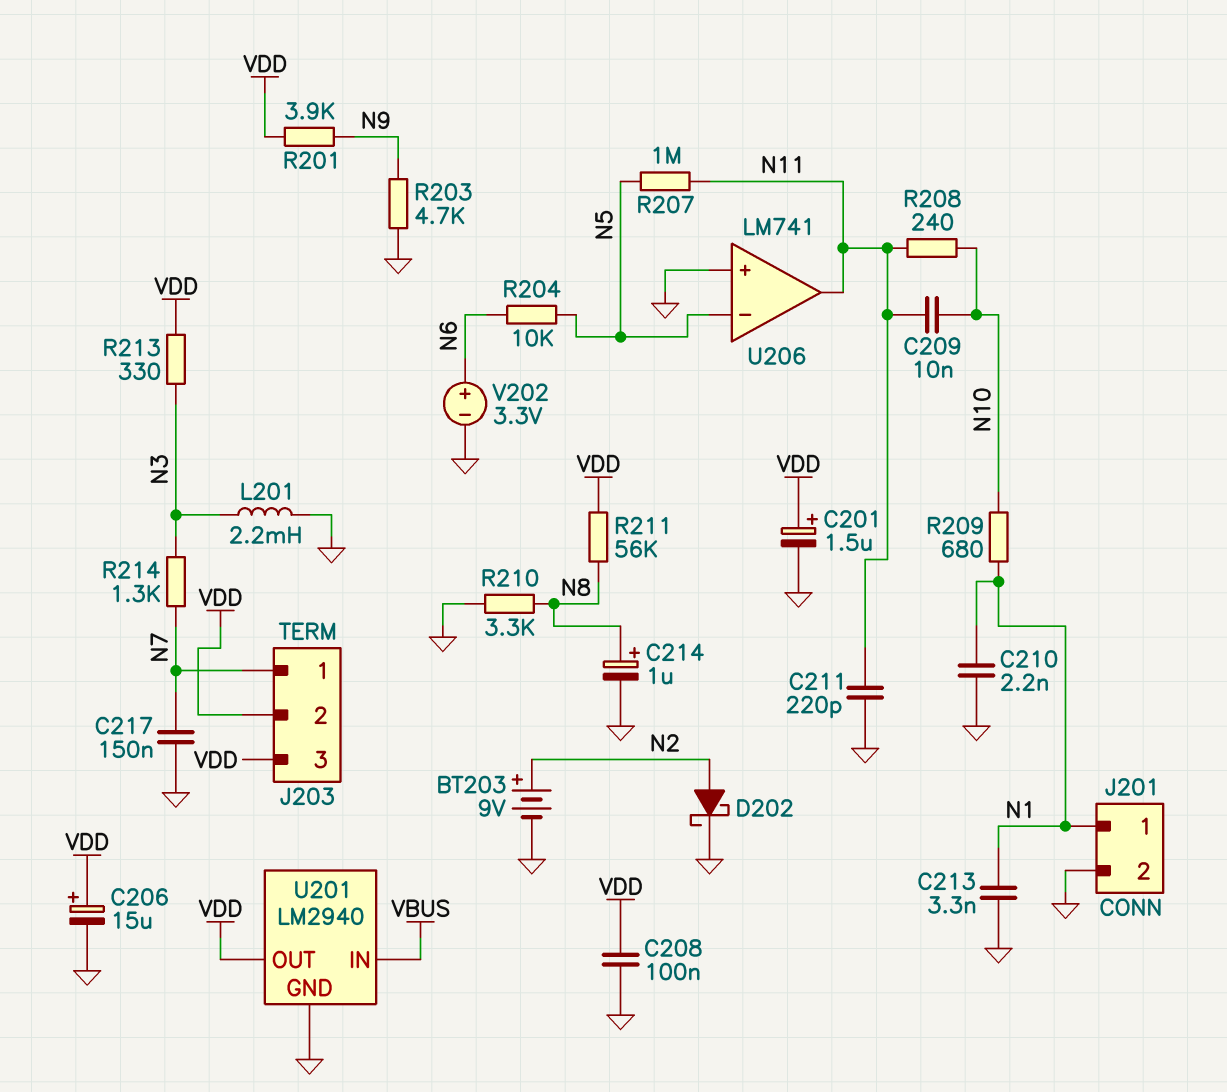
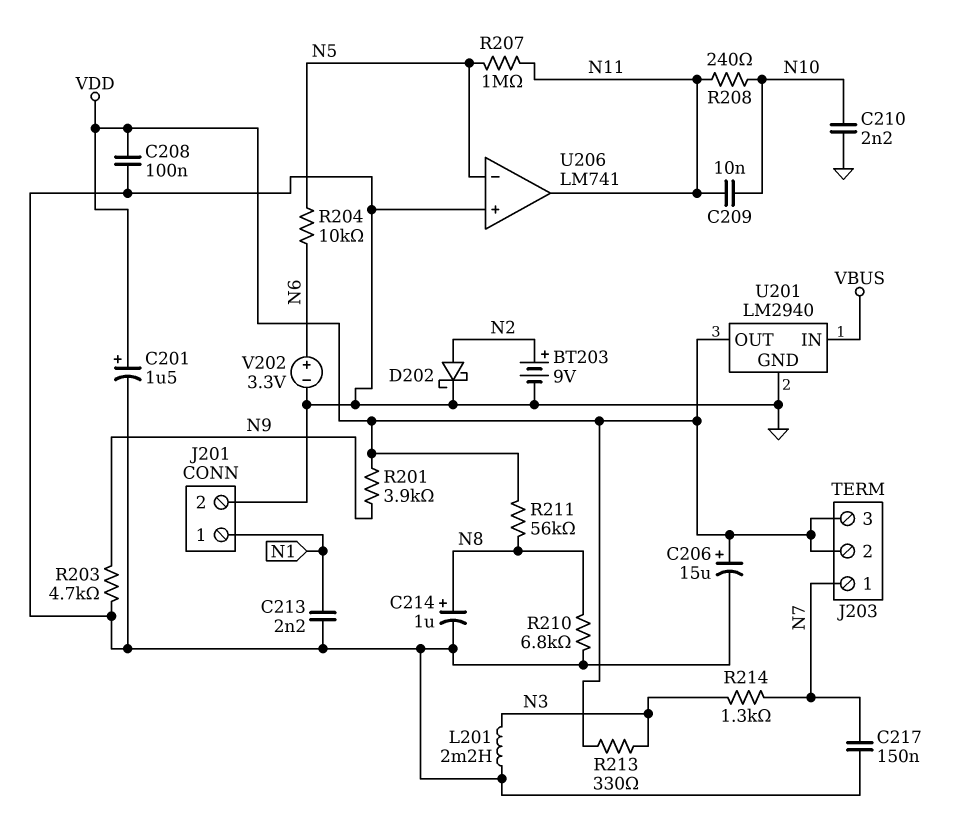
C210: 2.2nF (GND, N1) -> 2.2nF (GND, N10)
C211: 220pF (GND, N11) -> none
C213: 3.3nF (GND, N1) -> 2.2nF (GND, N1)
R209: 680 (N1, N10) -> none
R210: 3.3k (GND, N8) -> 6.8k (GND, N8)

